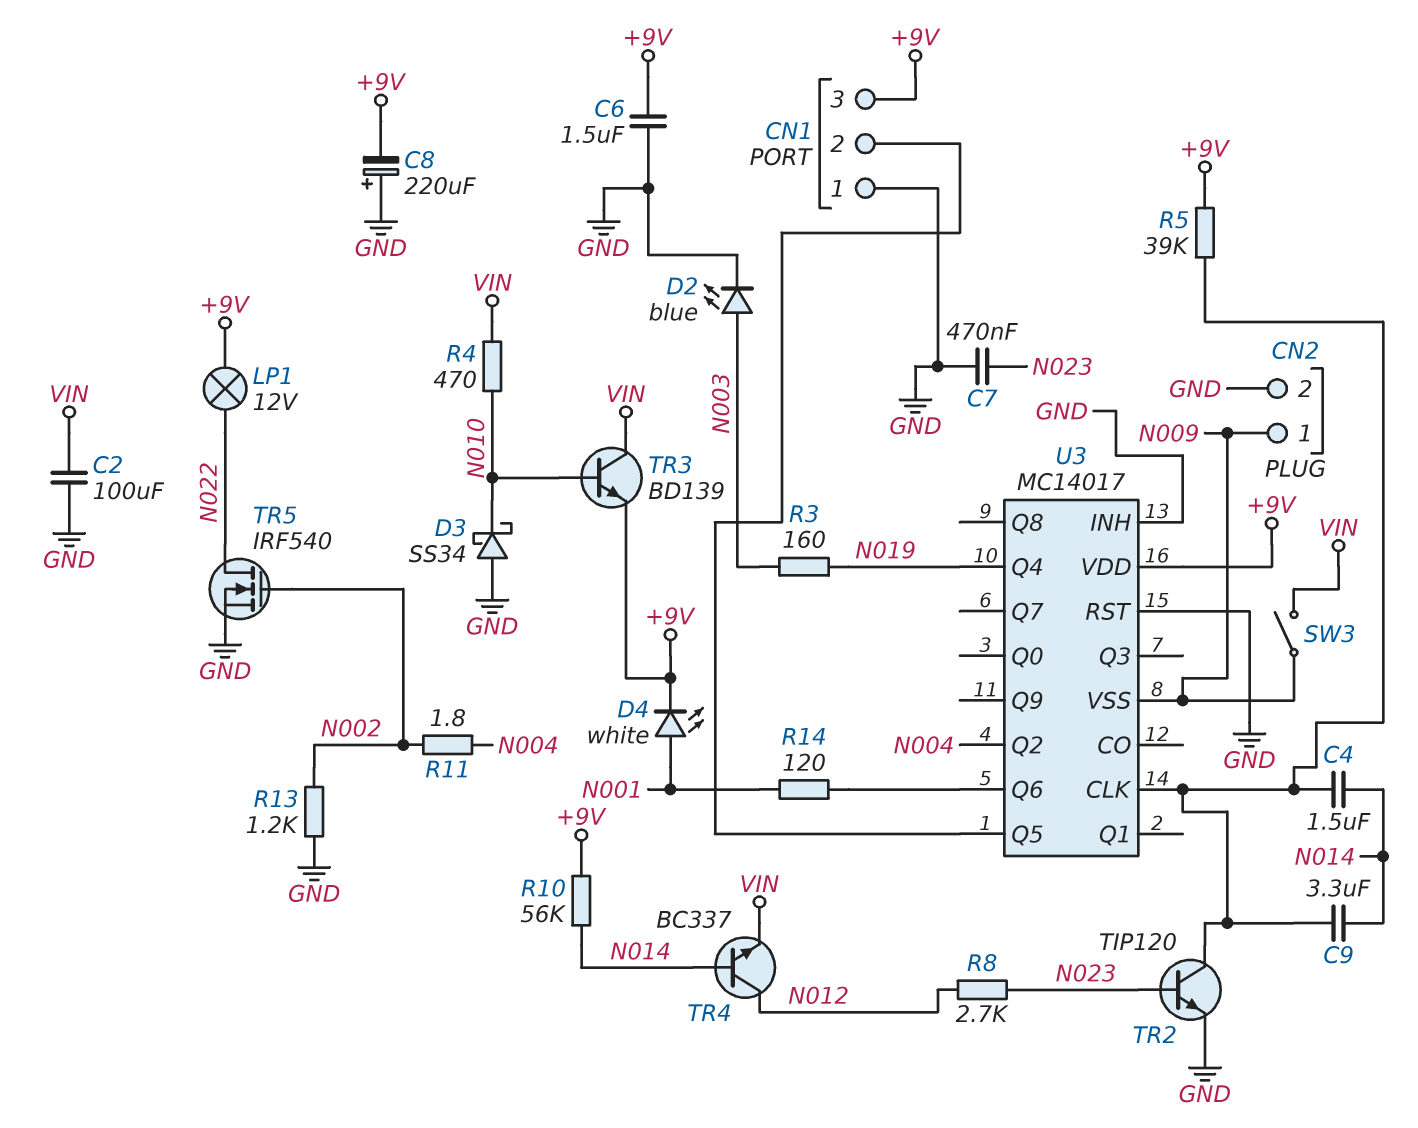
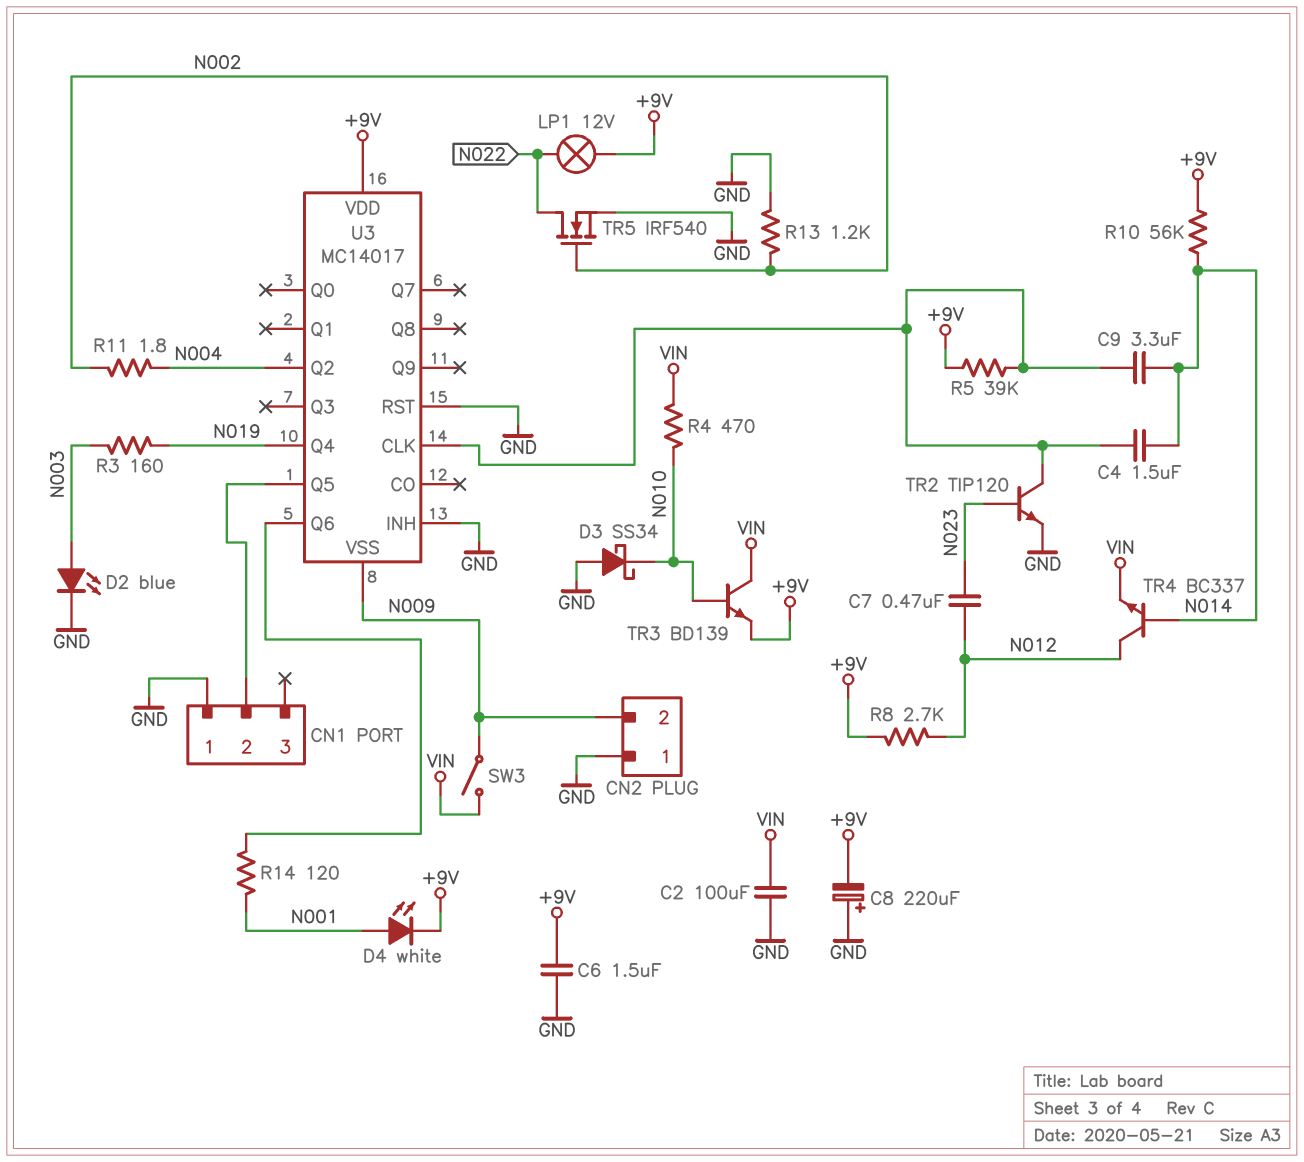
C7: 470nF (GND, N023) -> 470nF (N012, N023)
CN1 pin 3: +9V -> none
CN2 pin 1: N009 -> GND
CN2 pin 2: GND -> N009
R8: 2.7k (N012, N023) -> 2.7k (+9V, N012)

